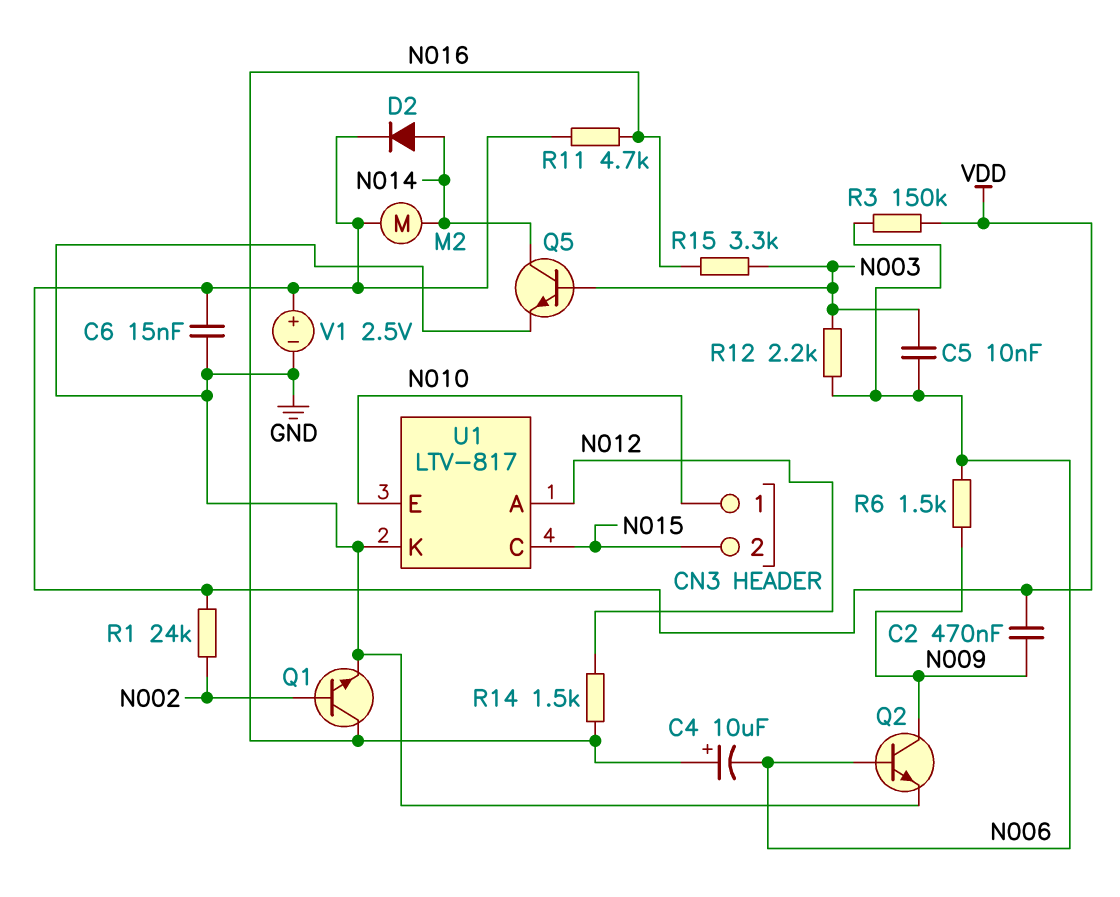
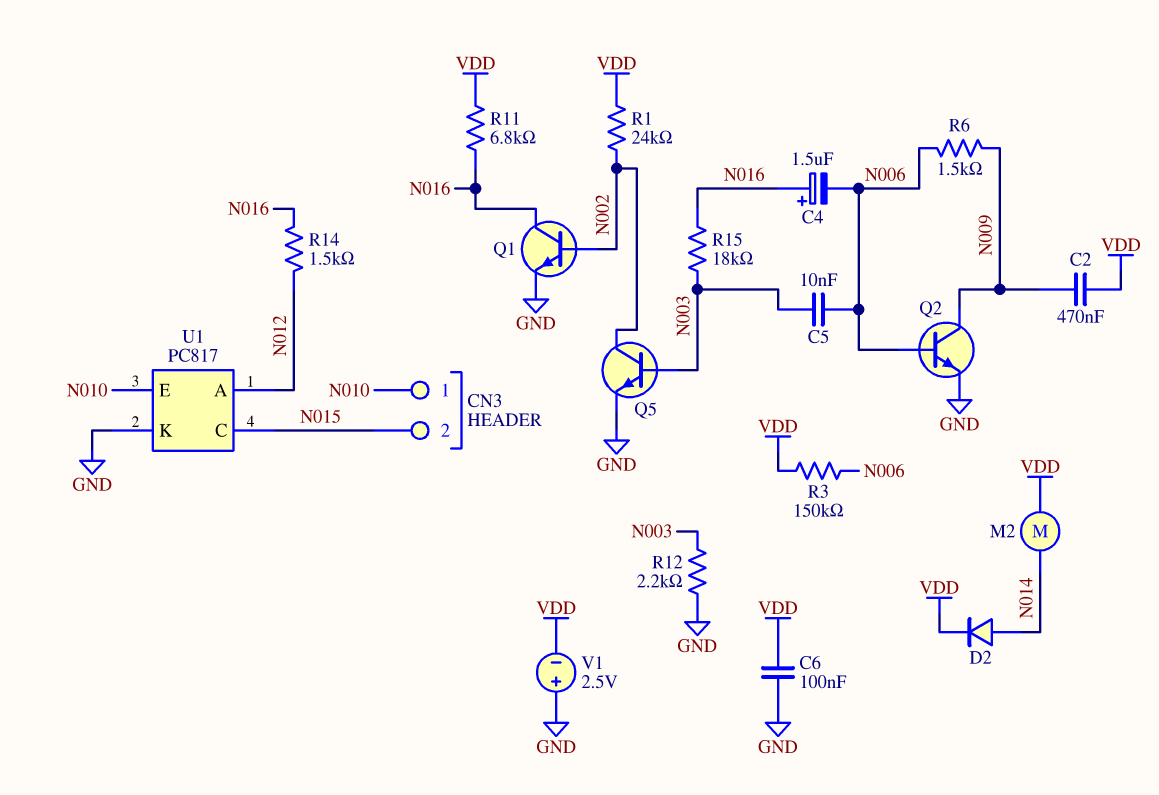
C4: 10uF (plus N016, minus N006) -> 1.5uF (plus N016, minus N006)
C6: 15nF (GND, VDD) -> 100nF (GND, VDD)
Q5: NPN (B N003, C N014, E GND) -> NPN (B N003, C N002, E GND)
R11: 4.7k (N016, VDD) -> 6.8k (N016, VDD)
R12: 2.2k (N003, N006) -> 2.2k (GND, N003)
R15: 3.3k (N003, N016) -> 18k (N003, N016)
U1: LTV-817 -> PC817
V1: 2.5V (plus VDD, minus GND) -> 2.5V (plus GND, minus VDD)

